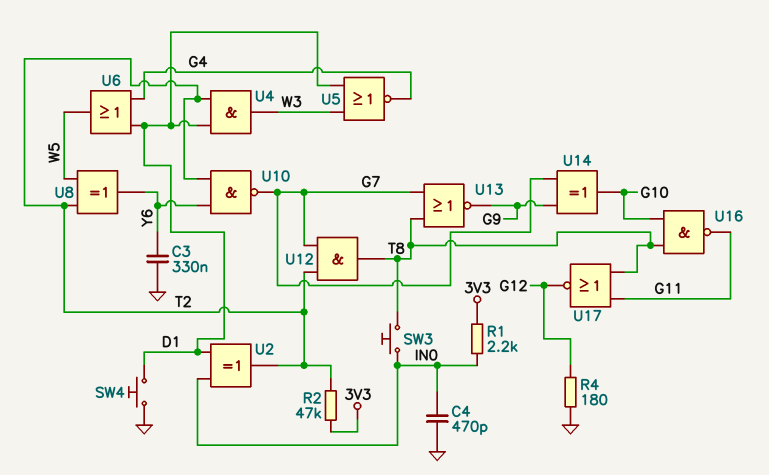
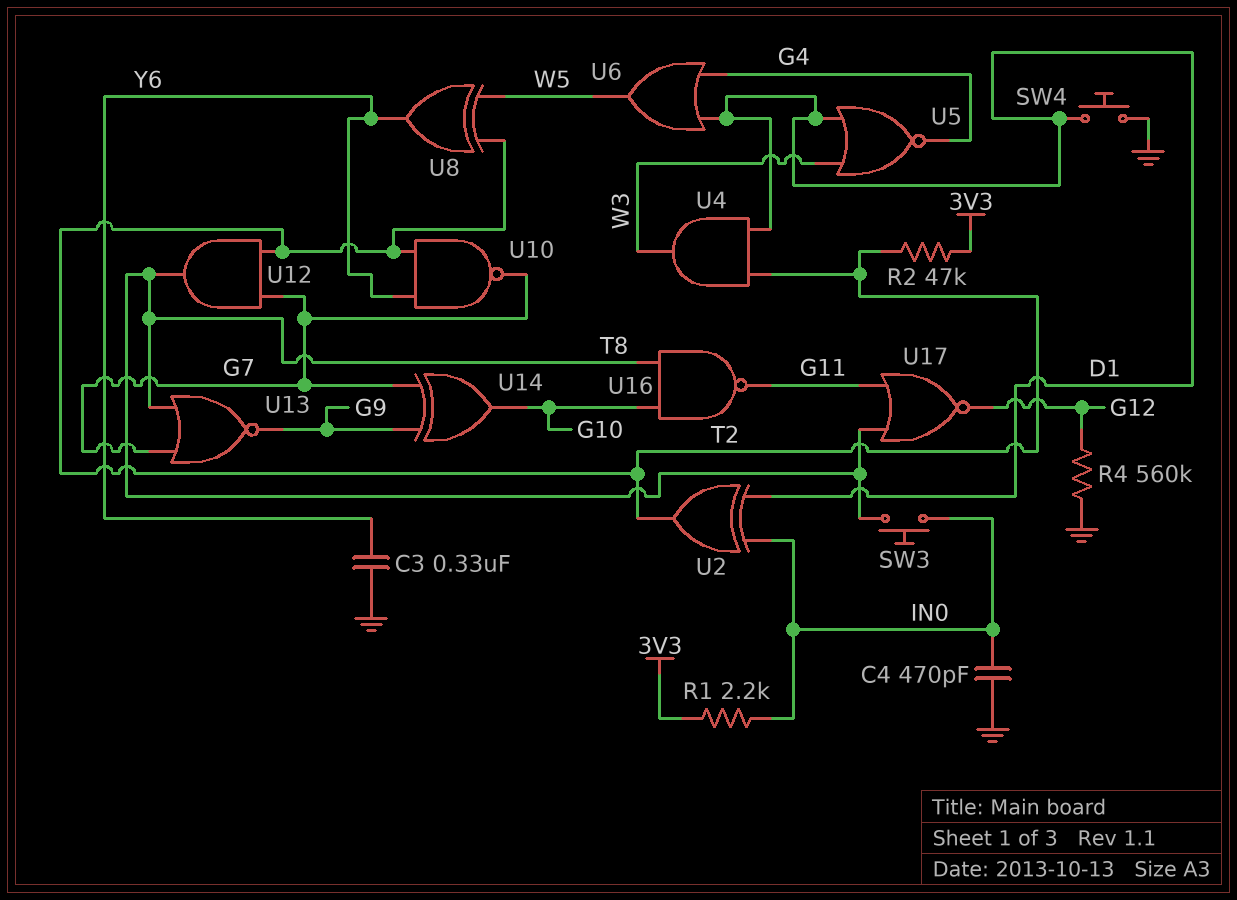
R4: 180 (G12, GND) -> 560k (G12, GND)

